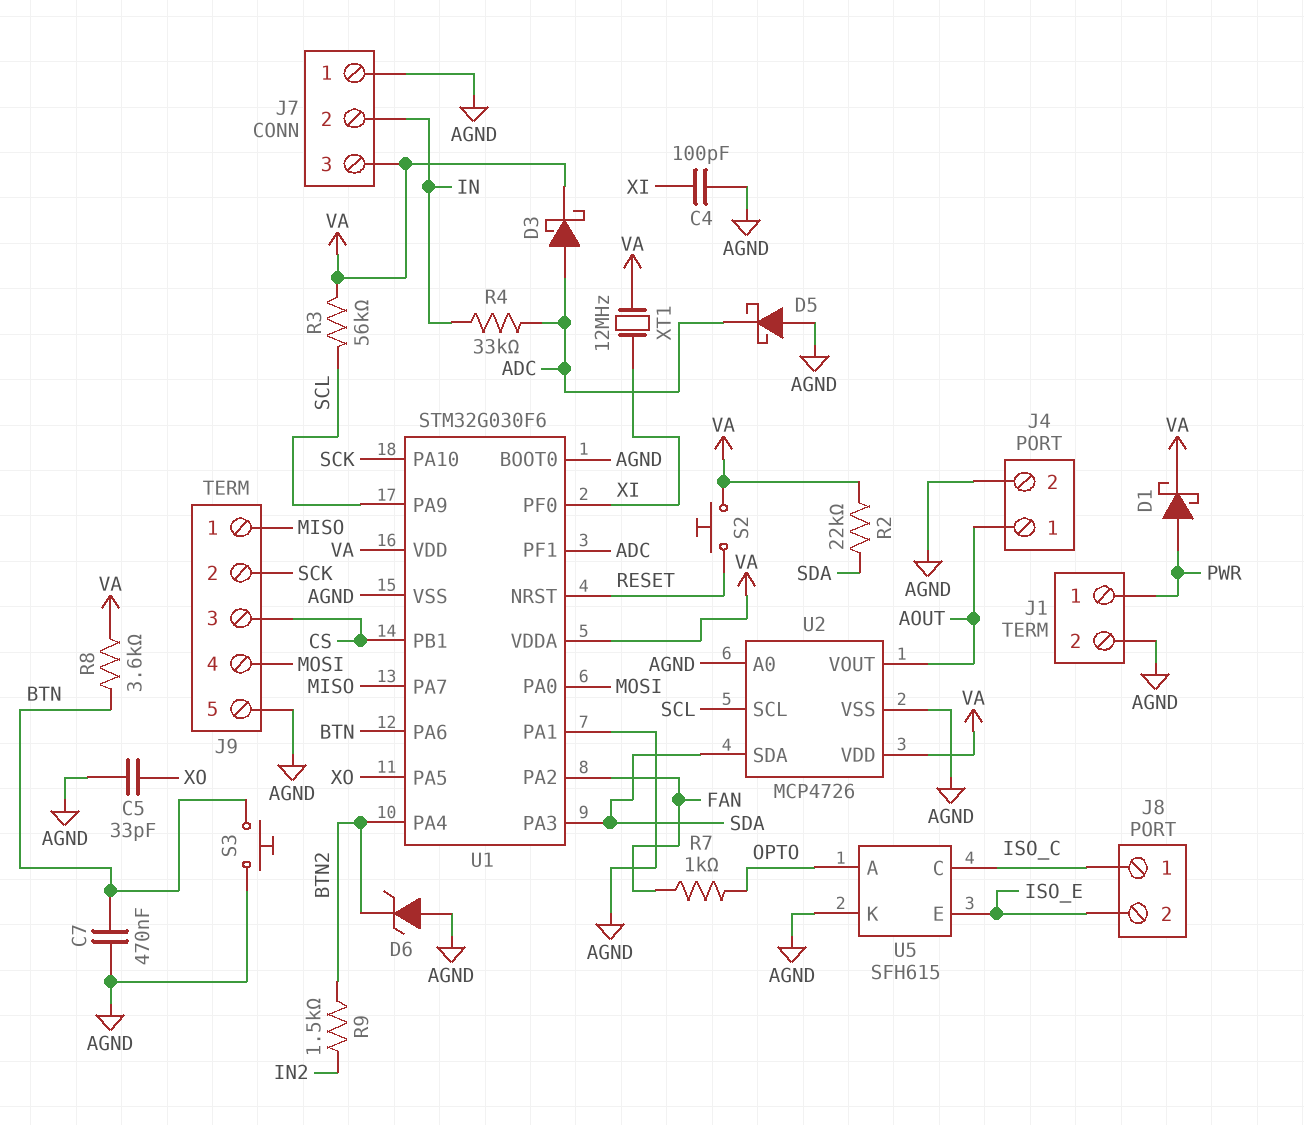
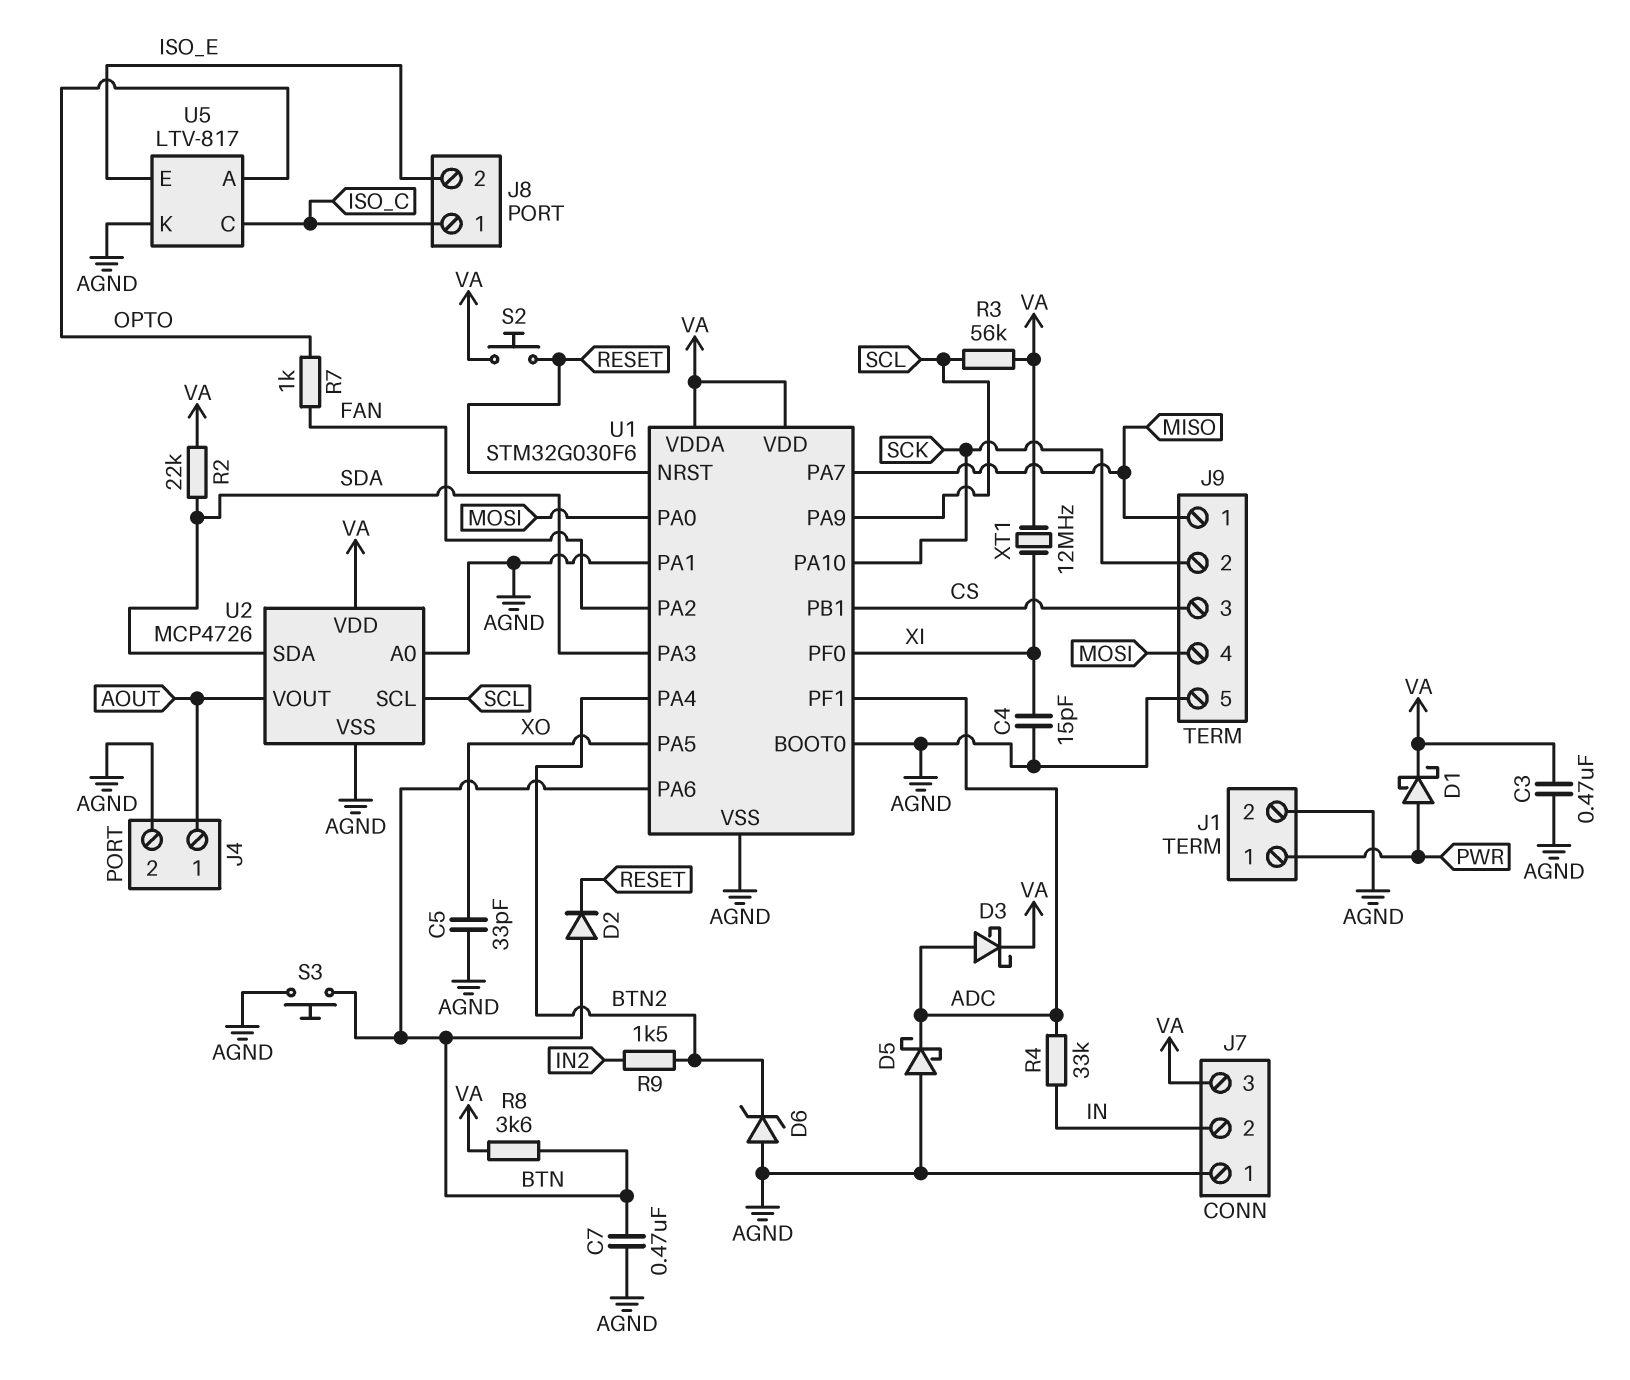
C3: none -> 470nF (AGND, VA)
C4: 100pF (AGND, XI) -> 15pF (AGND, XI)
D2: none -> diode (A BTN, K RESET)
U5: SFH615 -> LTV-817

